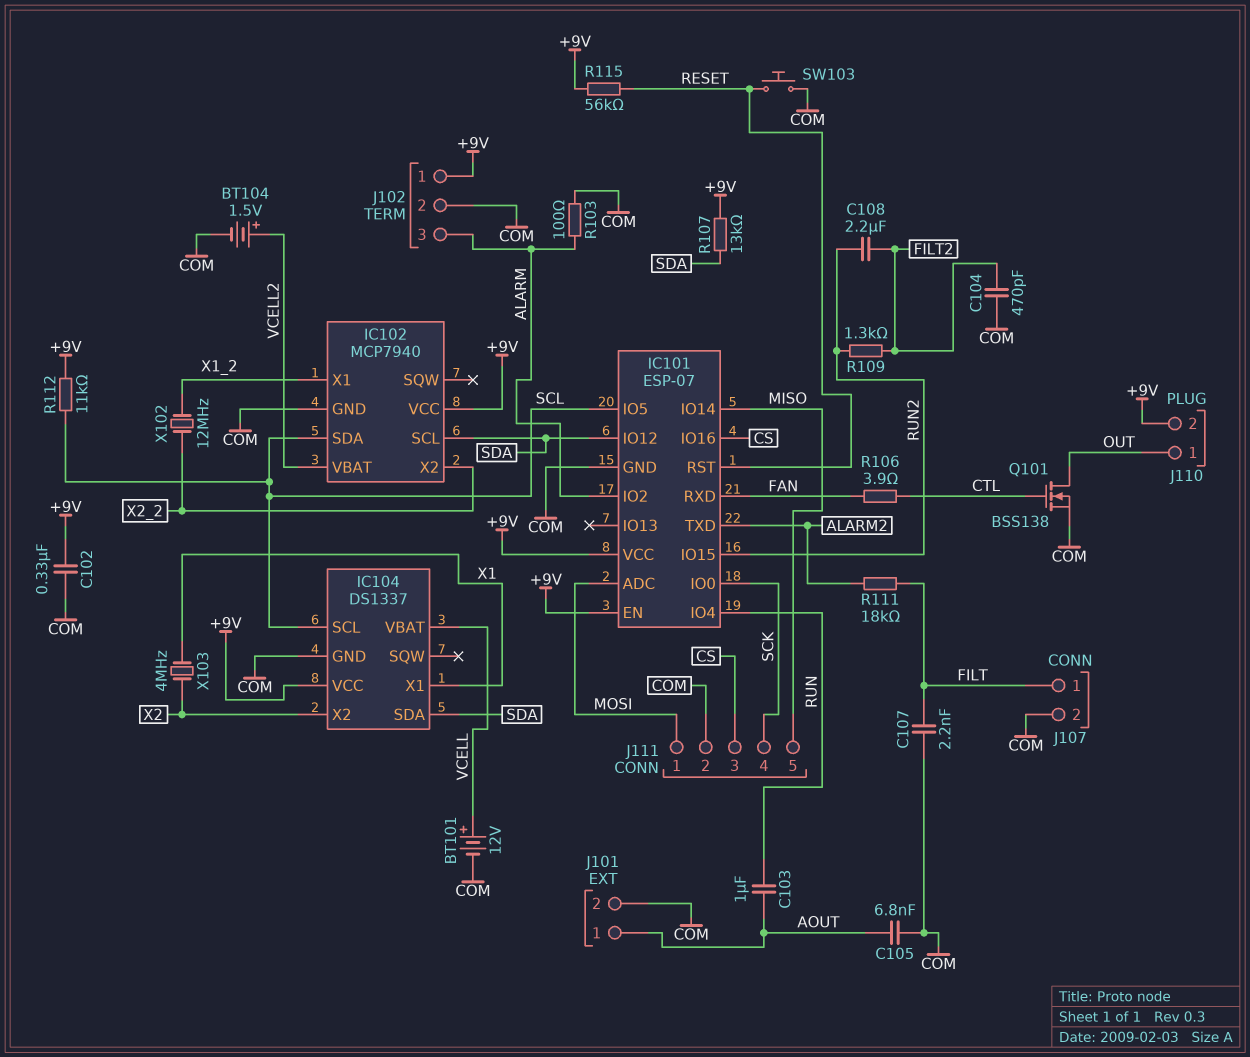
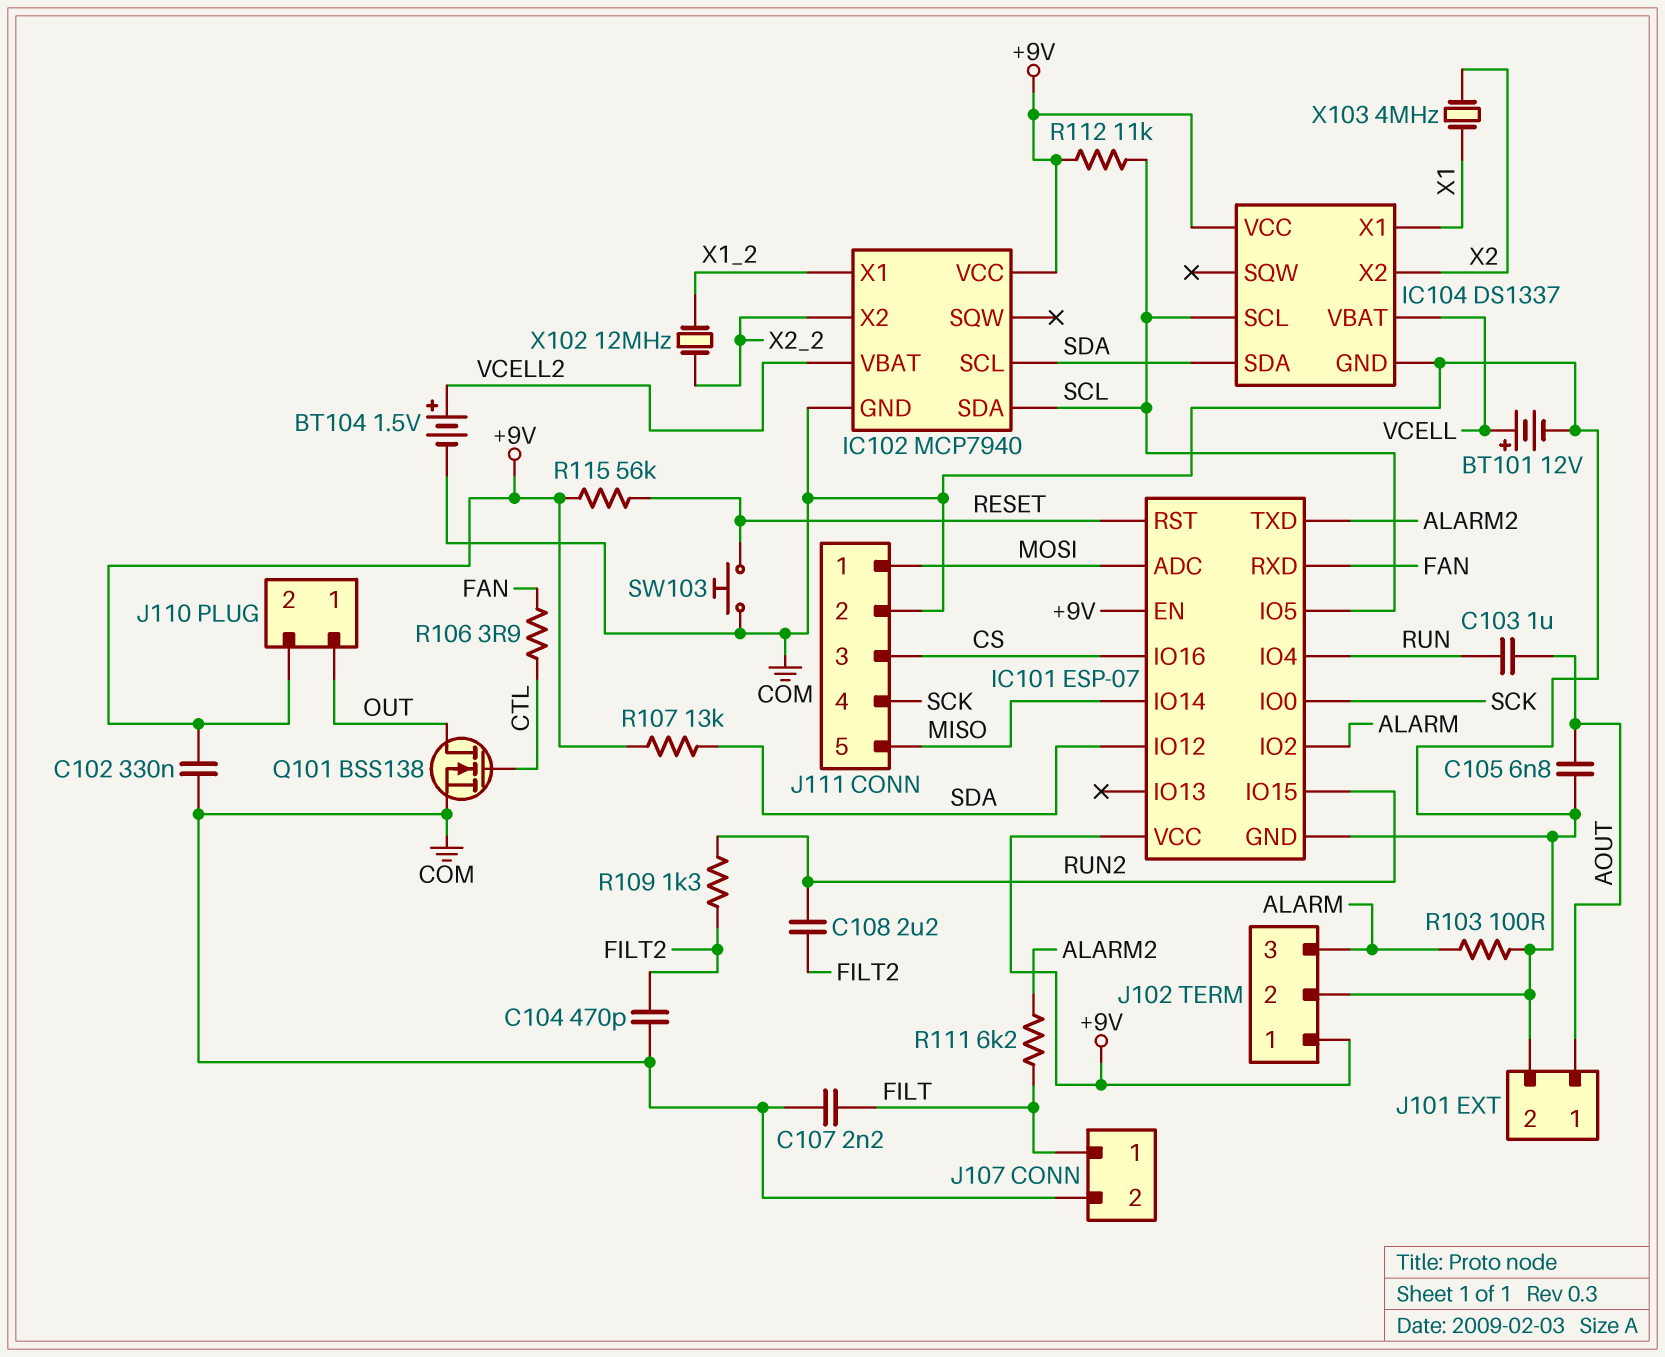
R111: 18k (ALARM2, FILT) -> 6.2k (ALARM2, FILT)

